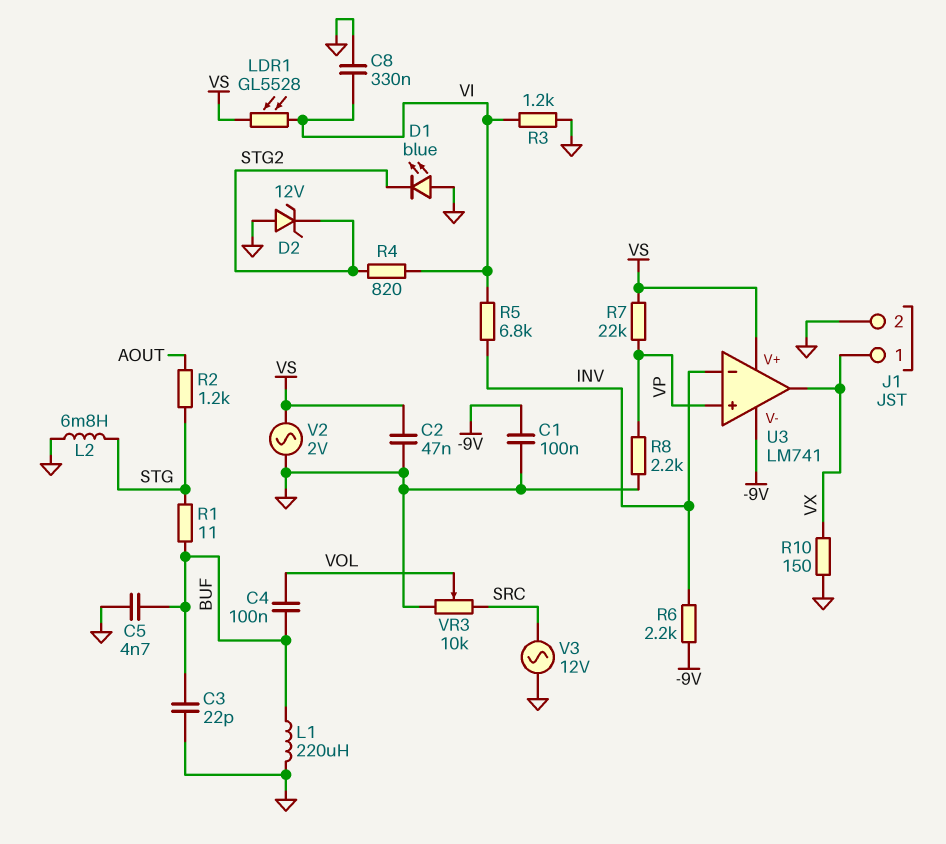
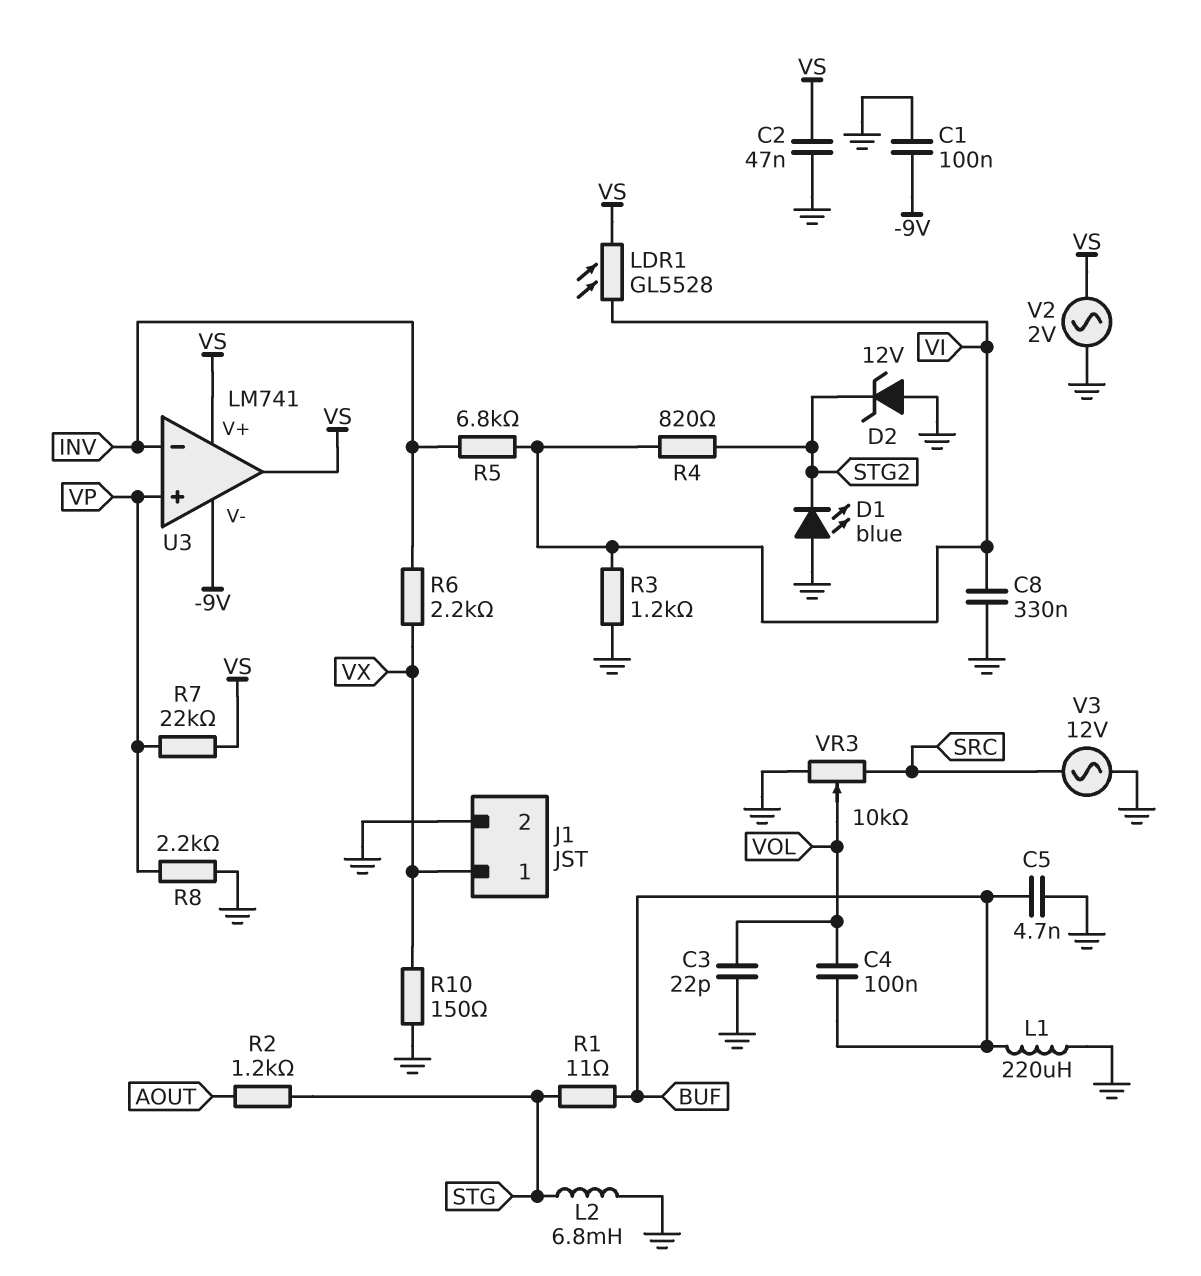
C3: 22pF (BUF, GND) -> 22pF (GND, VOL)
R6: 2.2k (-9V, INV) -> 2.2k (INV, VX)
U3 pin out: VX -> VS

